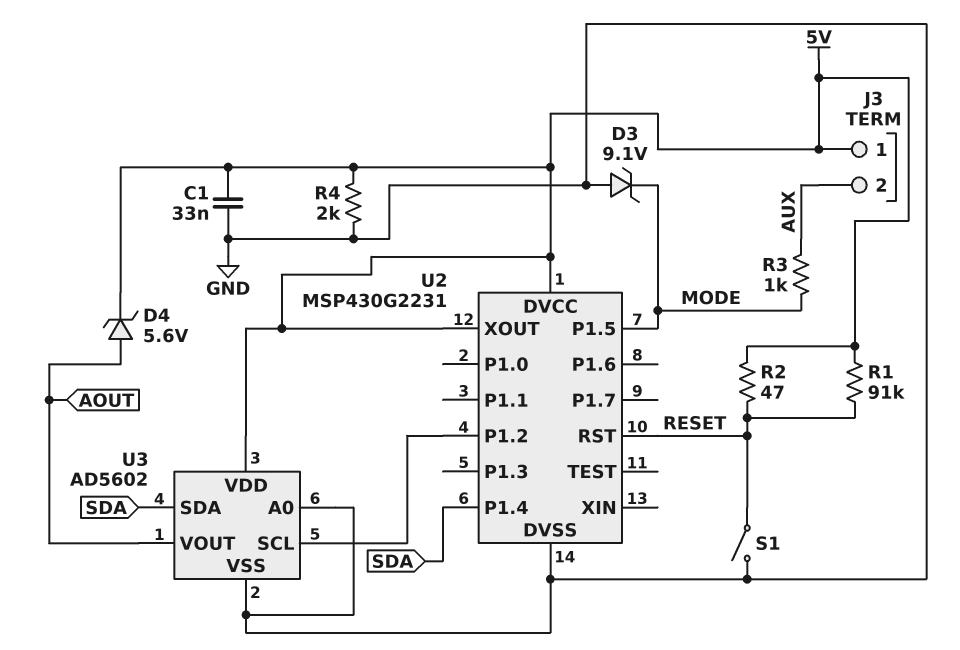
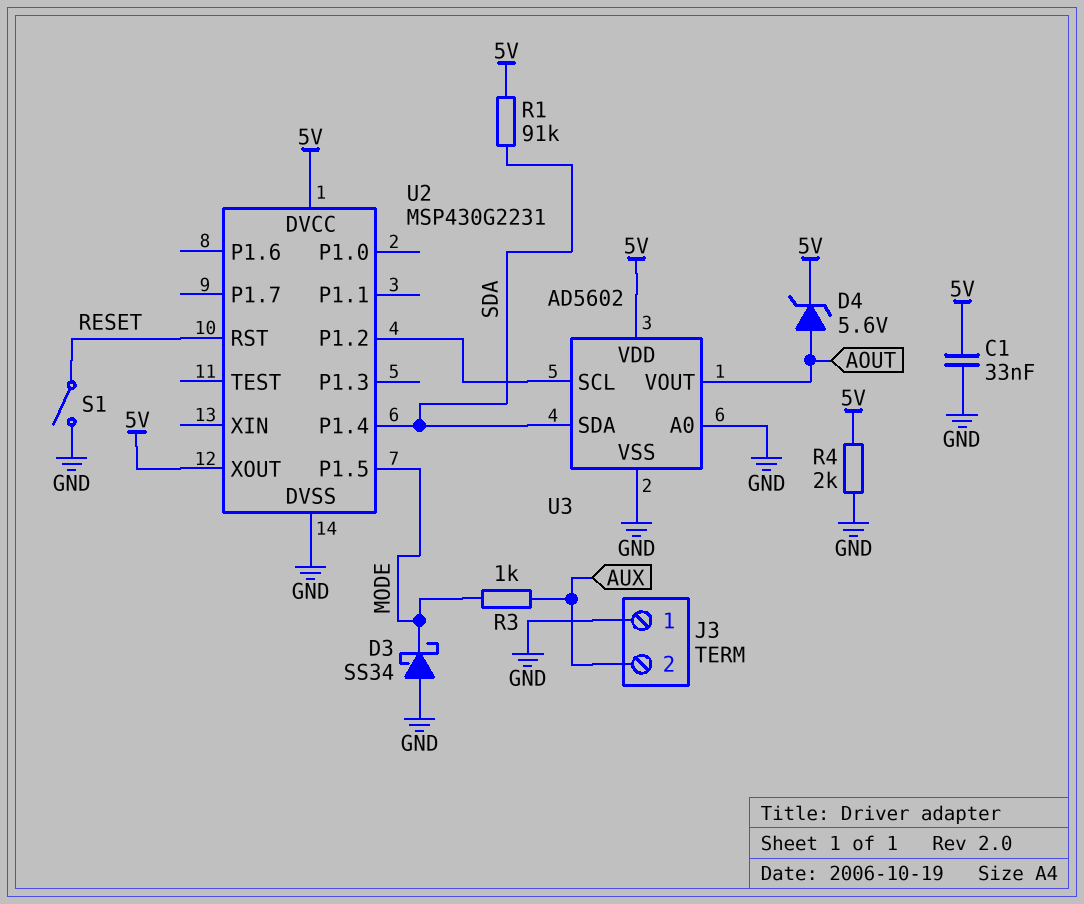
D3: zener 9.1V (A GND, K MODE) -> schottky SS34 (A GND, K MODE)
J3 pin 1: 5V -> GND
R1: 91k (5V, RESET) -> 91k (5V, SDA)
R2: 47 (5V, RESET) -> none

